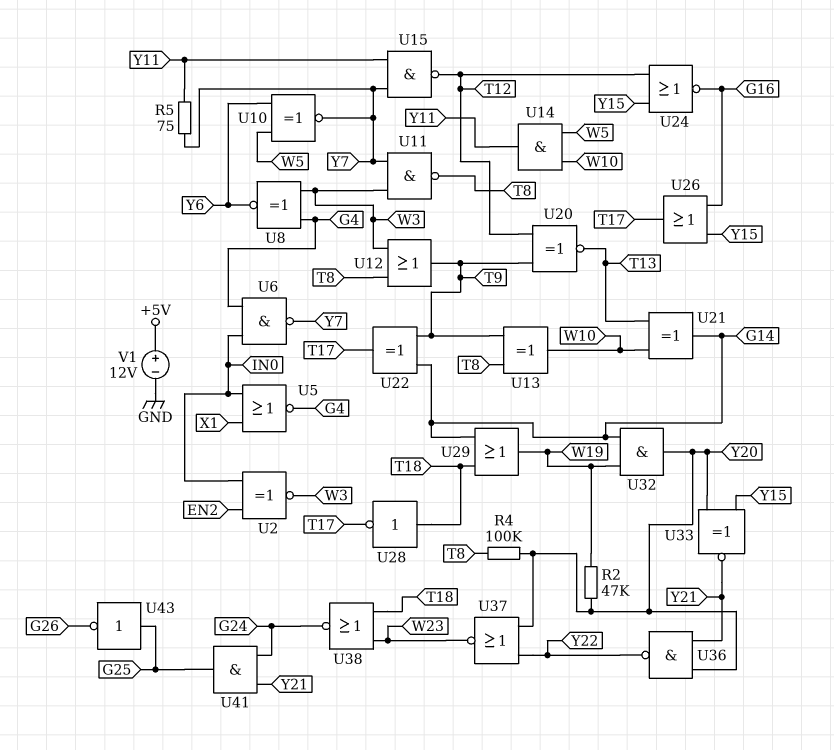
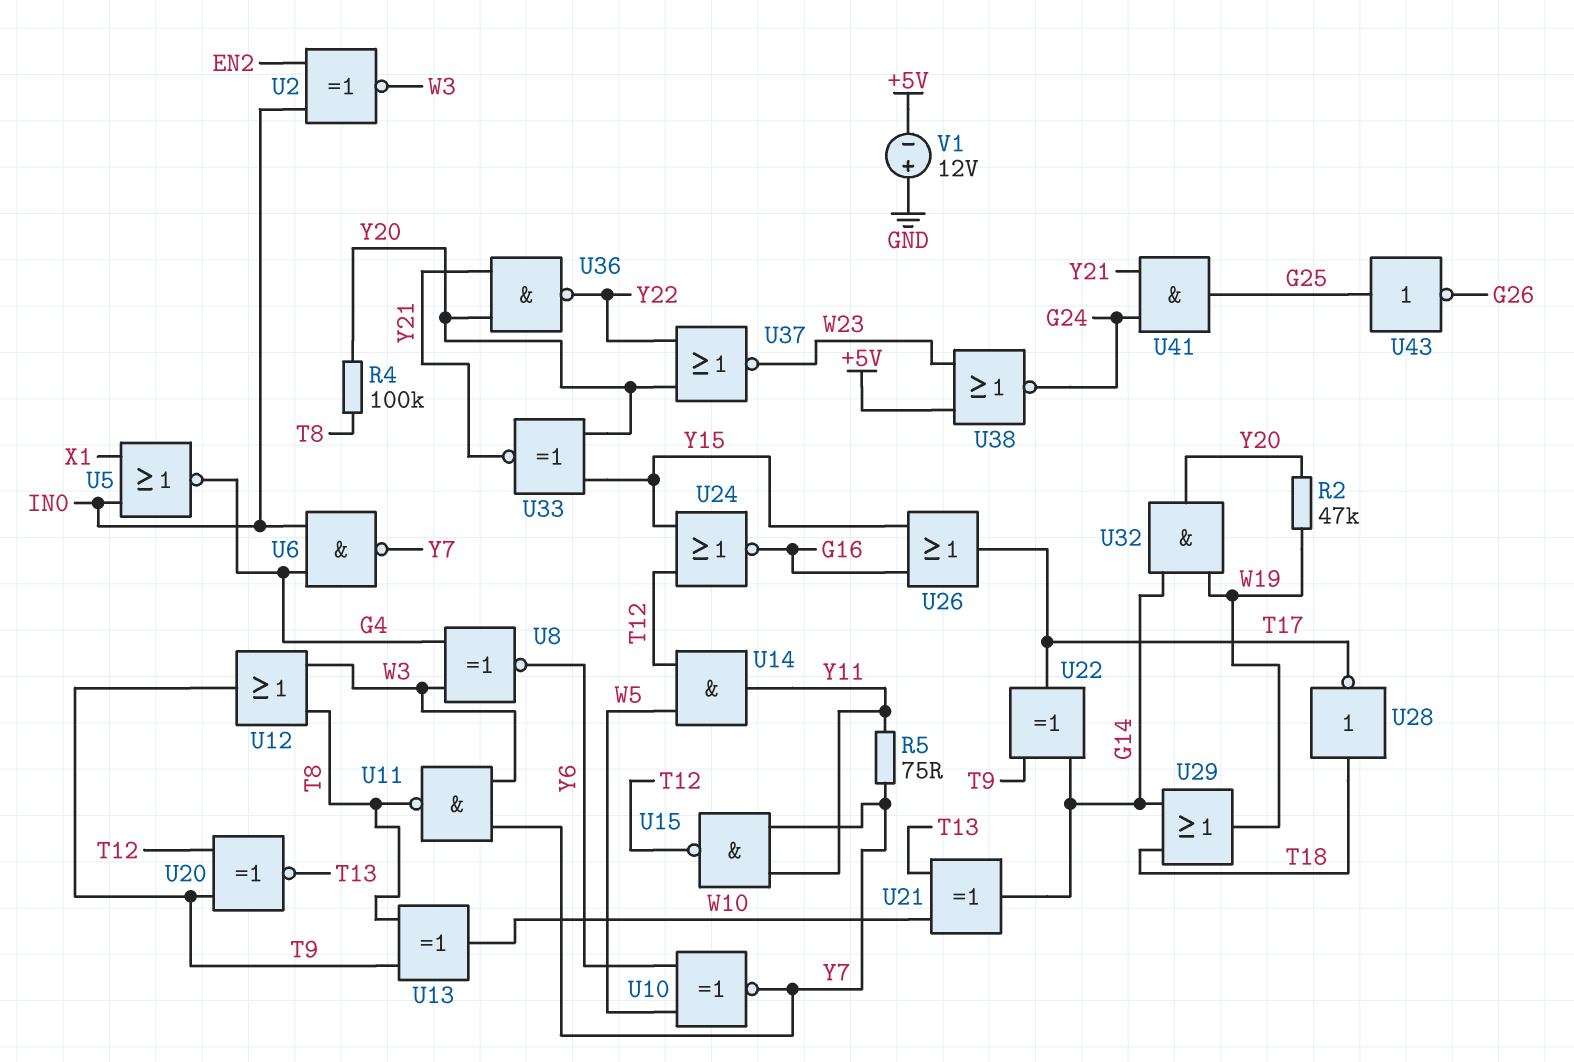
U14: AND (in W5, in W10, out Y11) -> AND (in T12, in W5, out Y11)
U38: NOR (in T18, in W23, out G24) -> NOR (in +5V, in W23, out G24)
V1: 12V (plus +5V, minus GND) -> 12V (plus GND, minus +5V)

